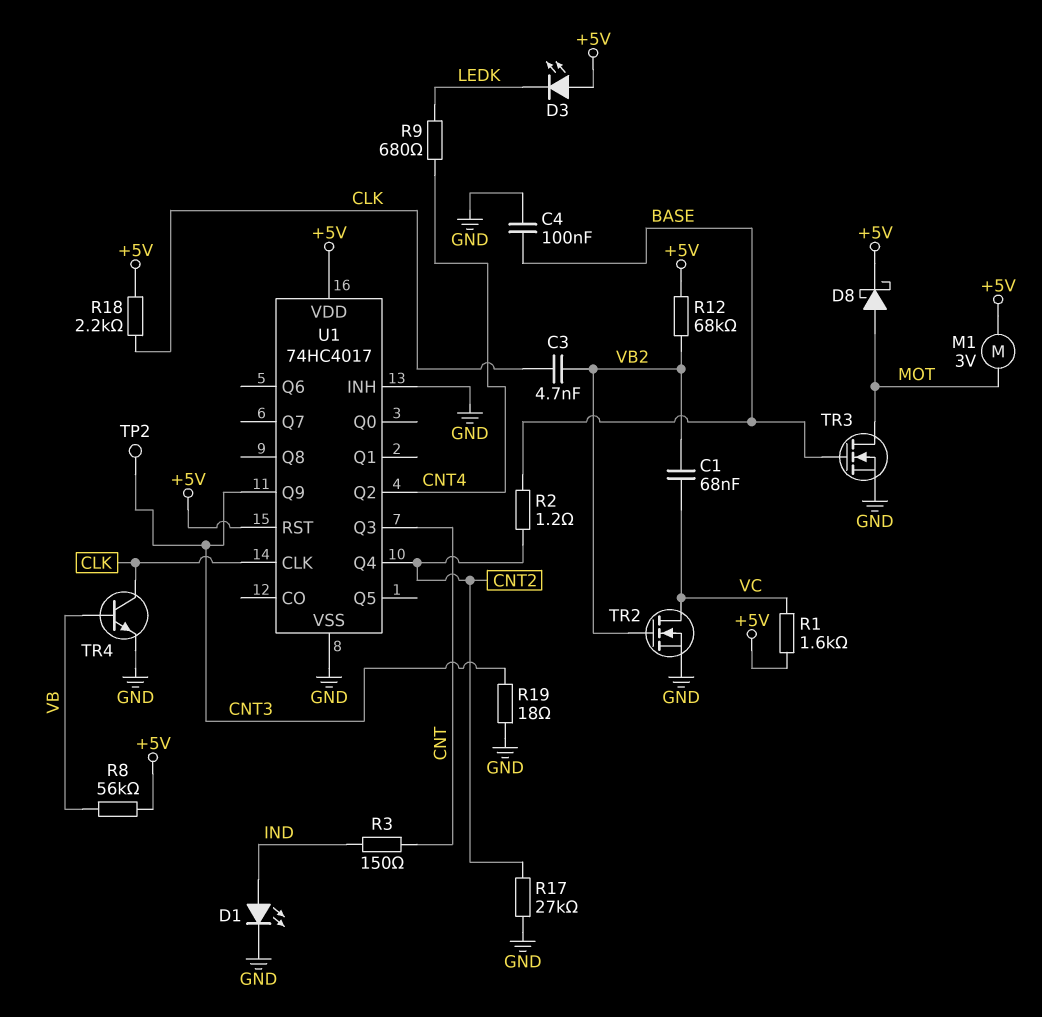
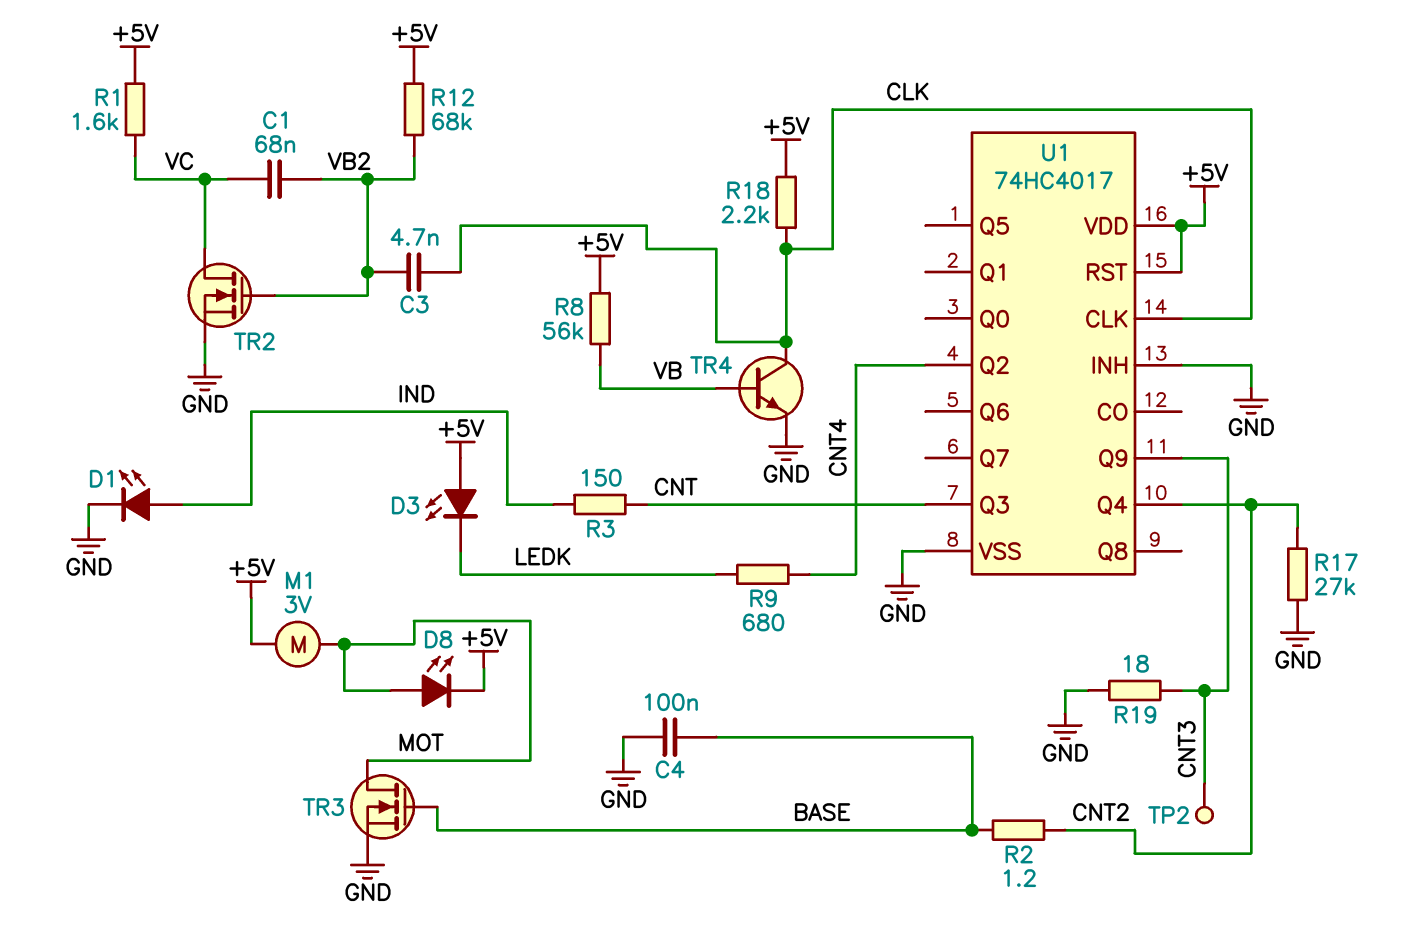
D8: schottky (A MOT, K +5V) -> LED (A MOT, K +5V)

